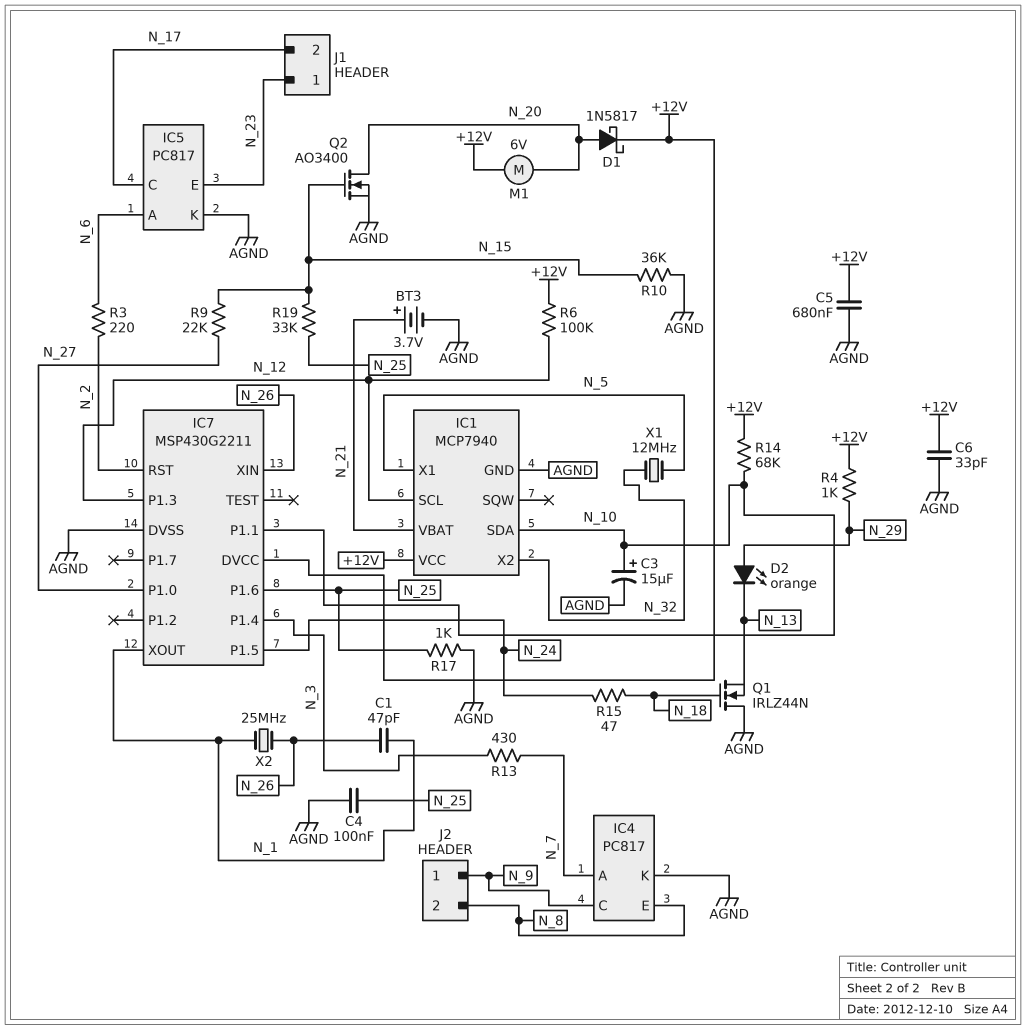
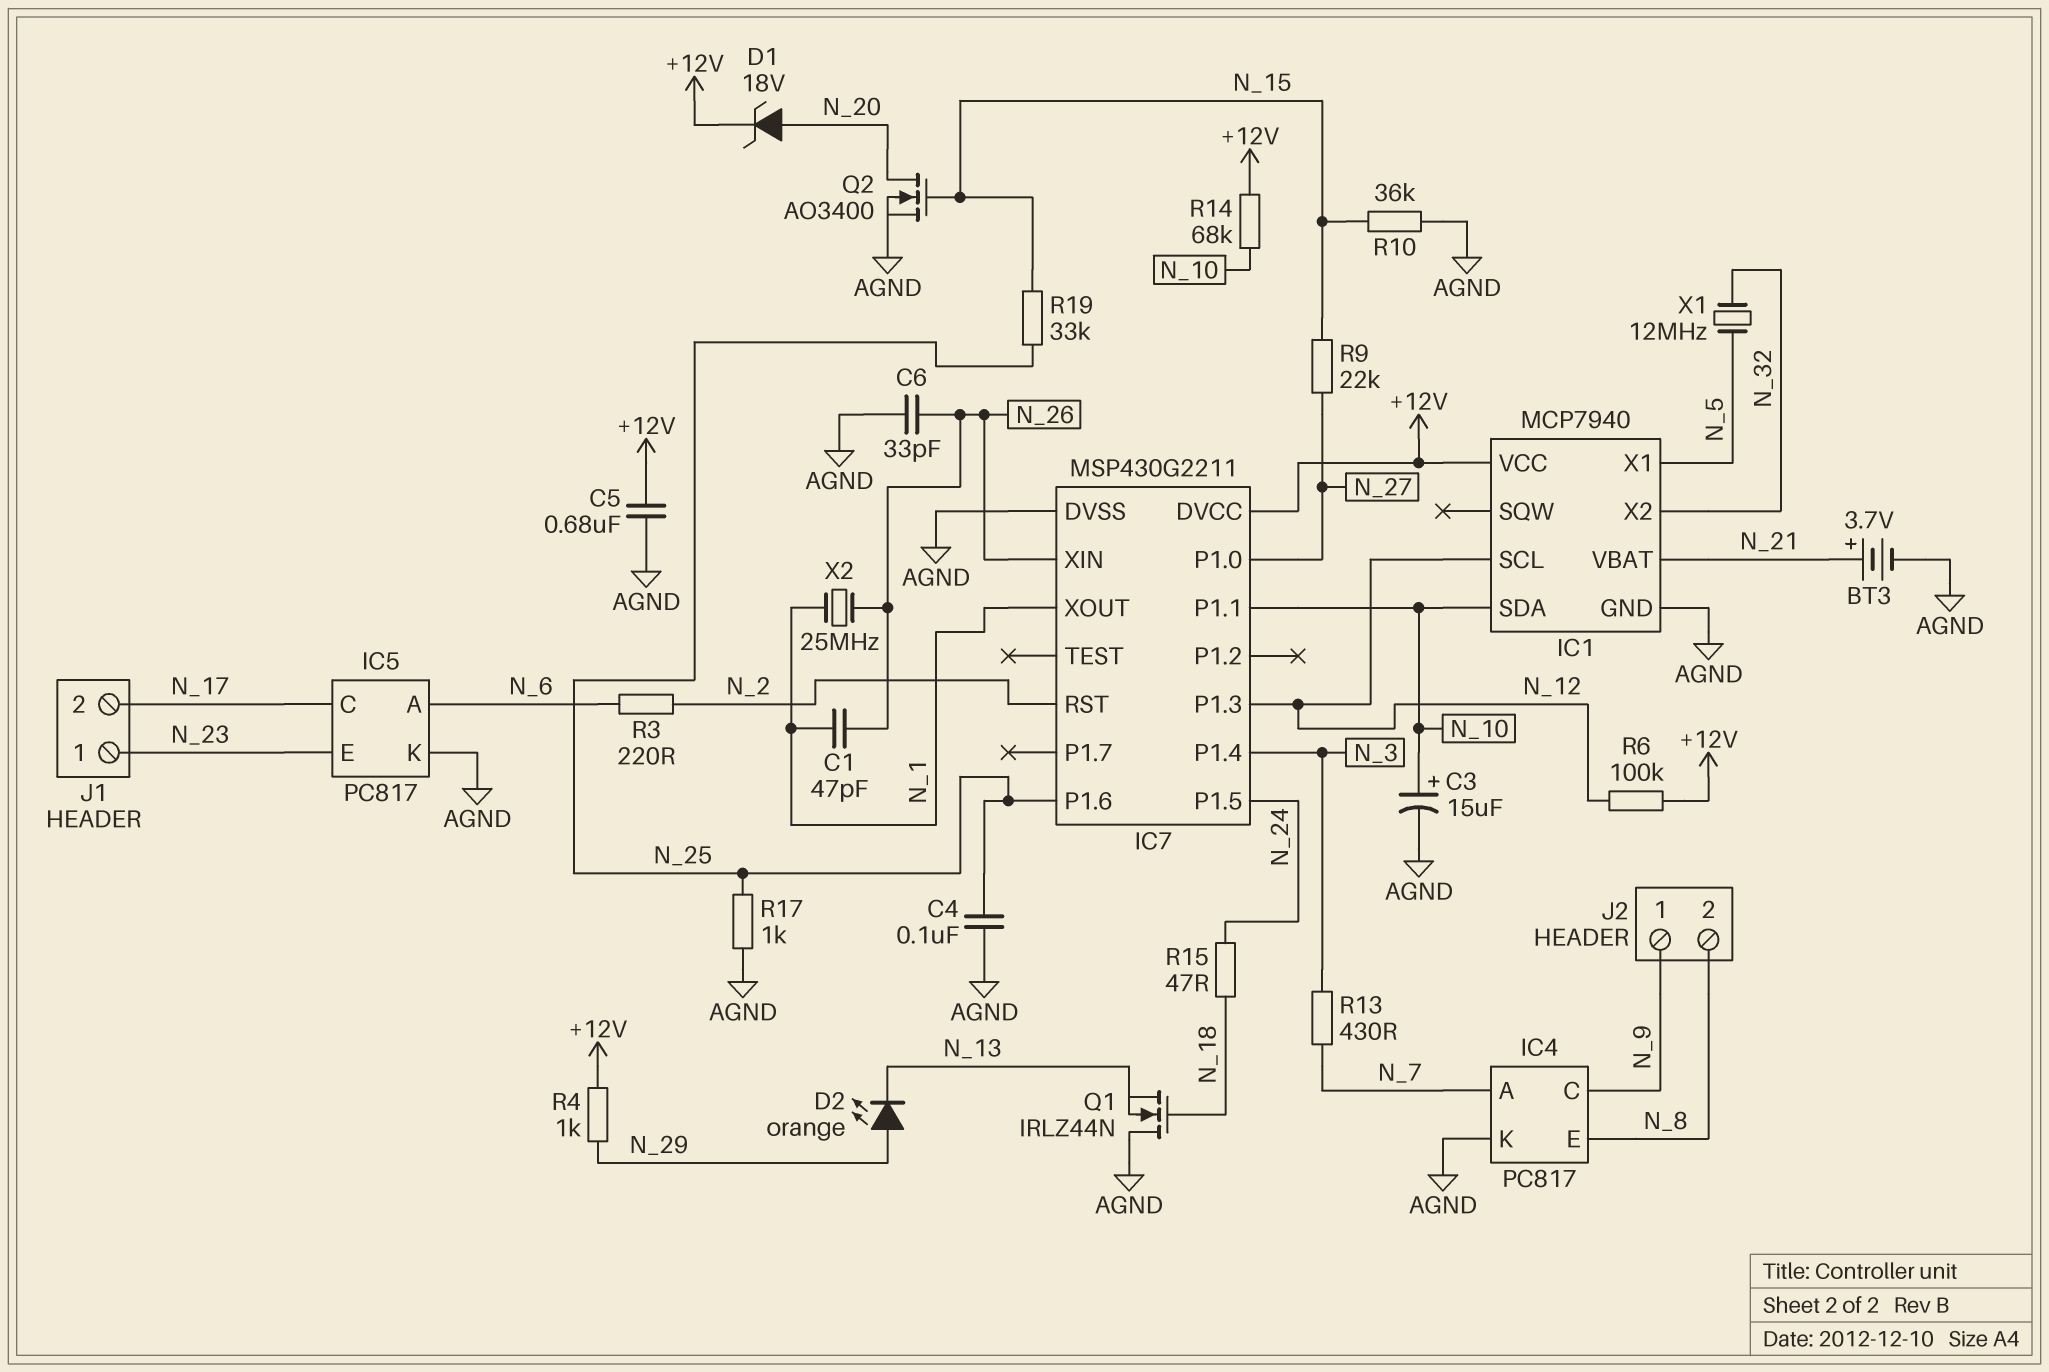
C6: 33pF (+12V, AGND) -> 33pF (AGND, N_26)
D1: schottky 1N5817 (A N_20, K +12V) -> zener 18V (A N_20, K +12V)
M1: motor 6V (+12V, N_20) -> none

